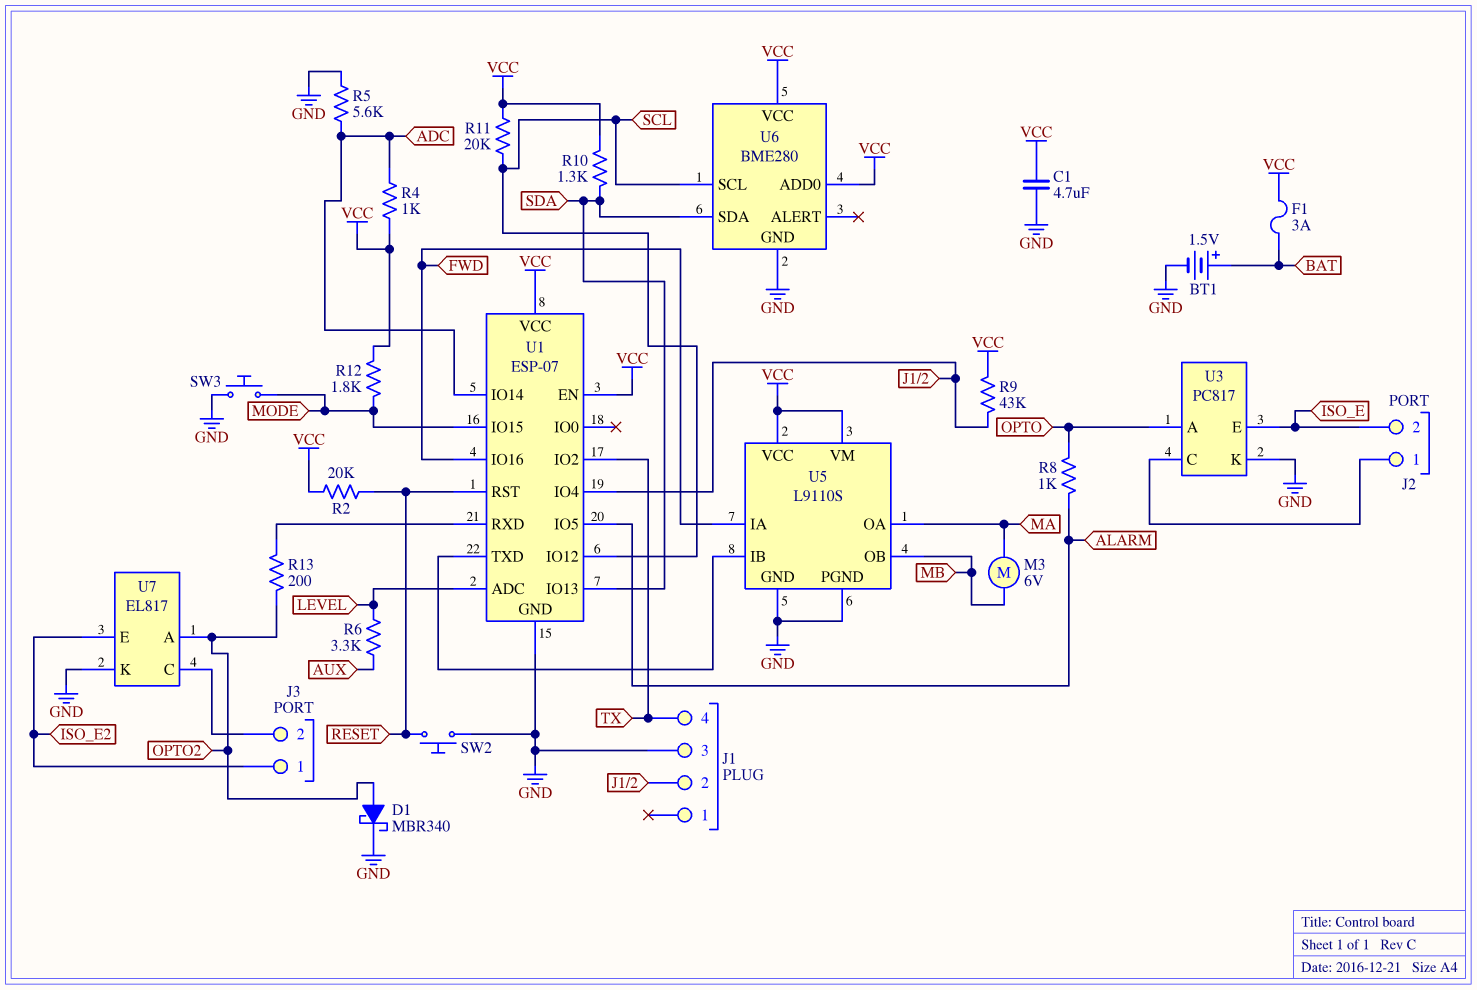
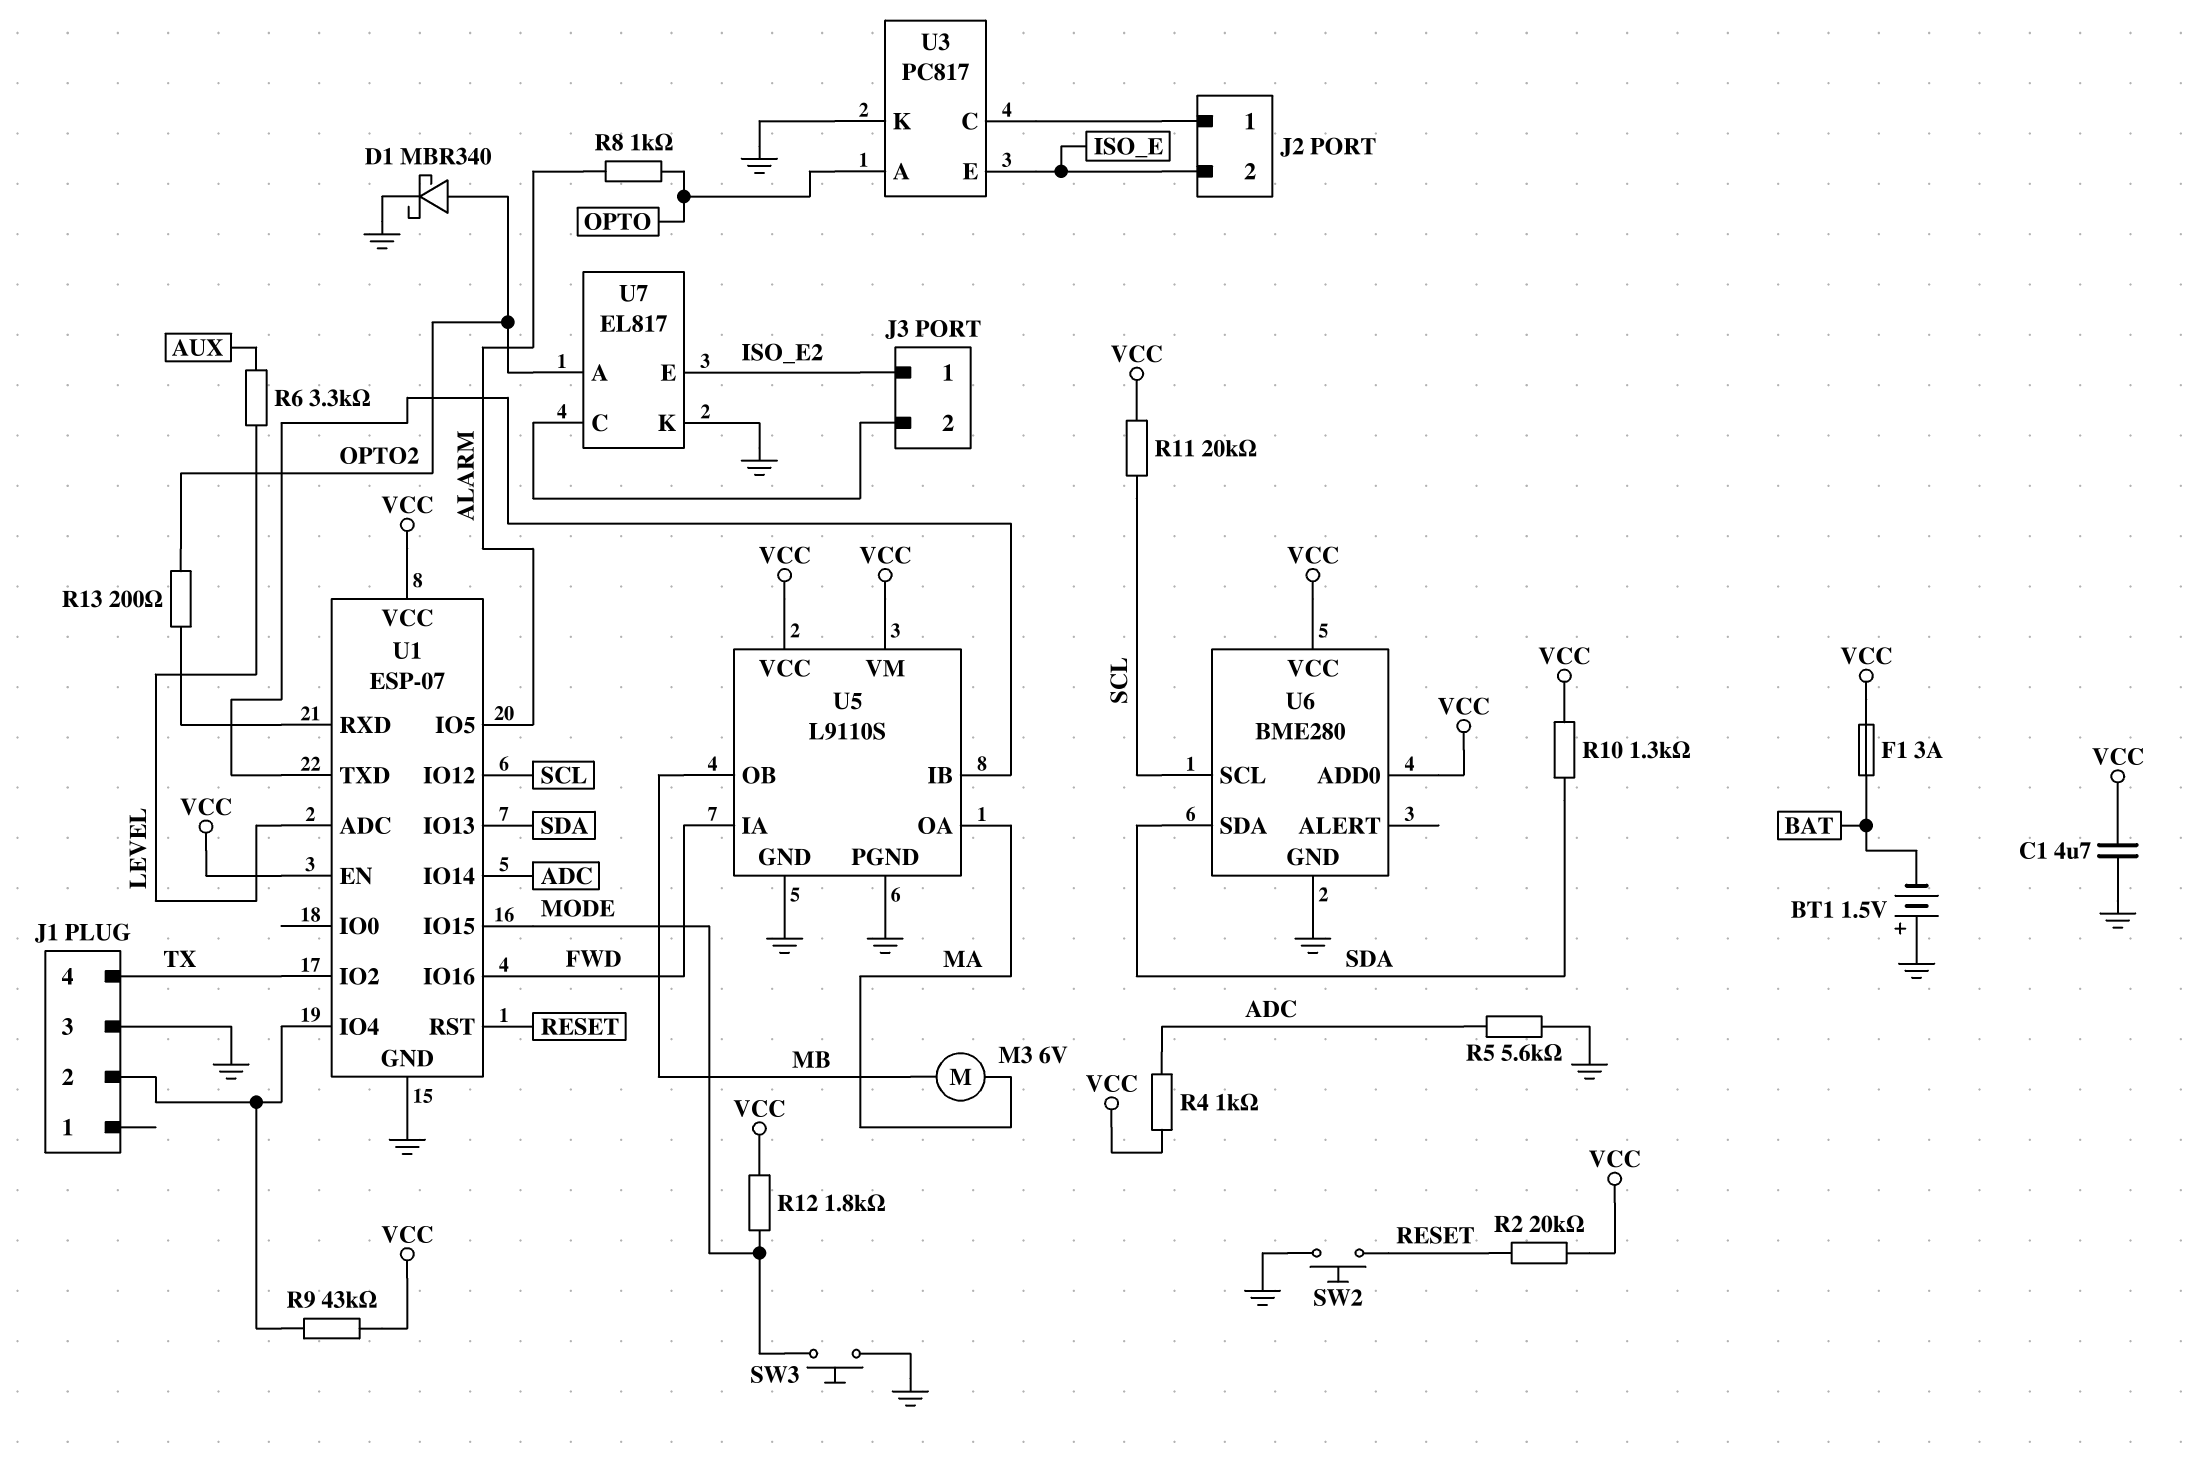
BT1: 1.5V (plus BAT, minus GND) -> 1.5V (plus GND, minus BAT)

